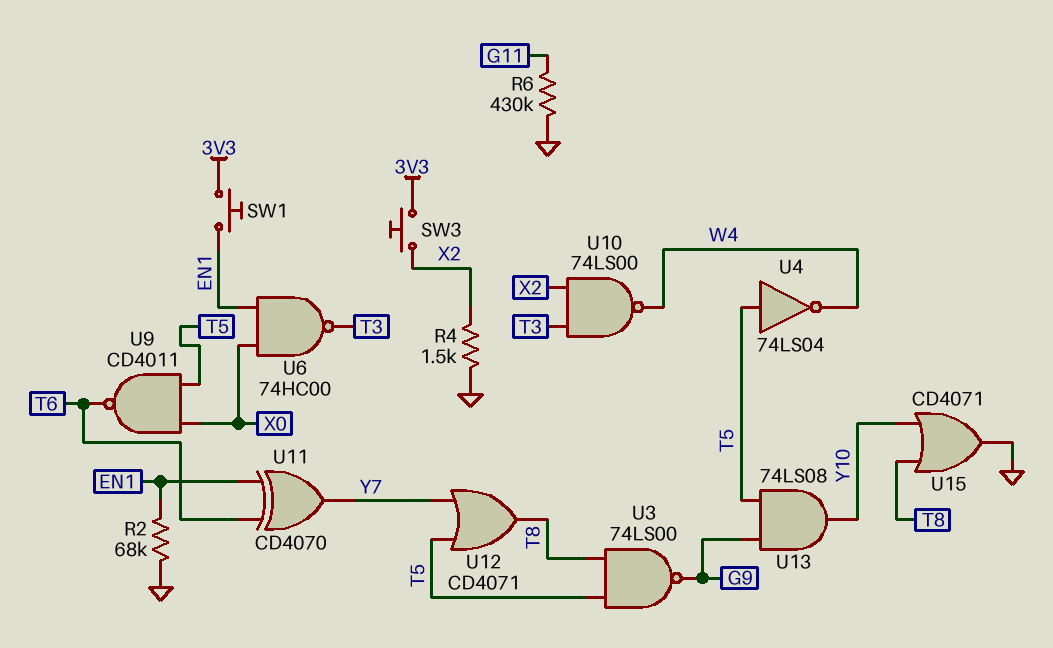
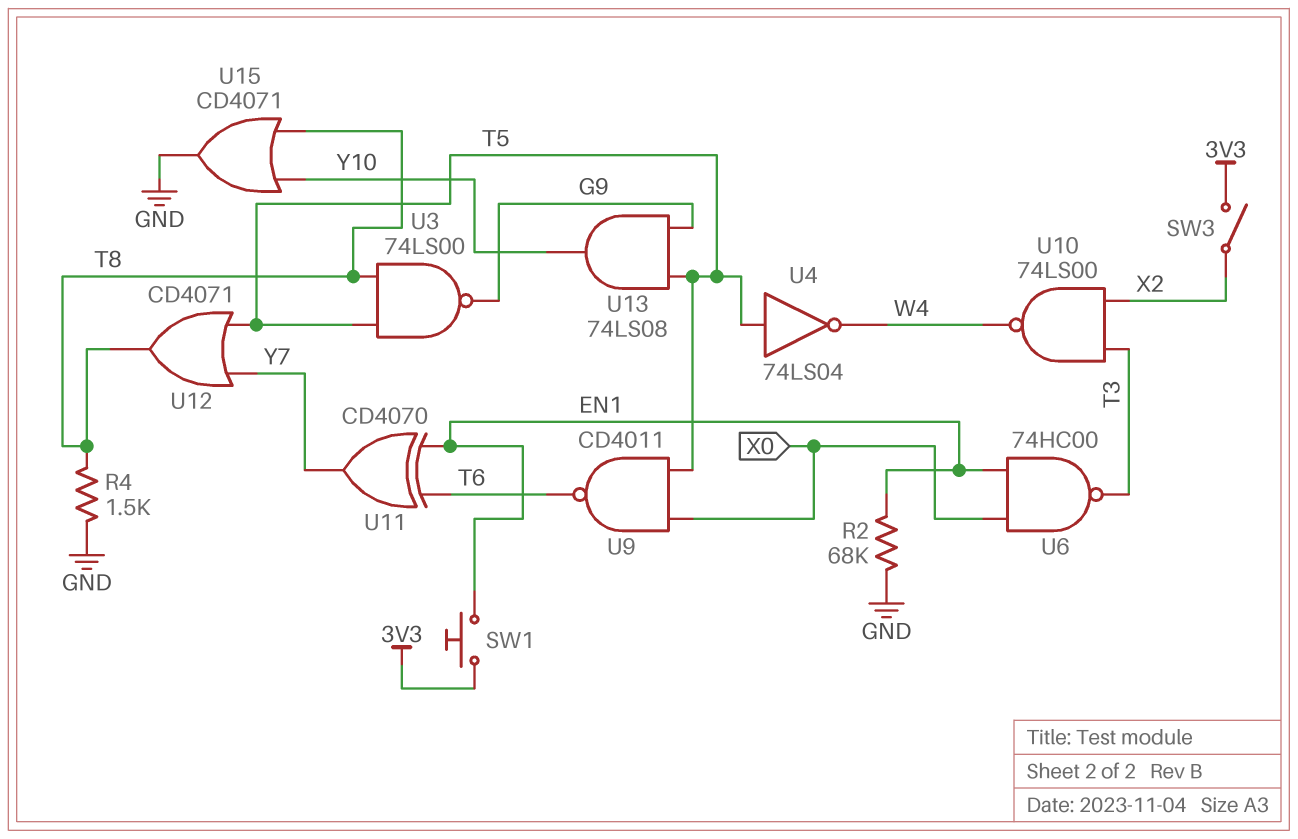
R4: 1.5k (GND, X2) -> 1.5k (GND, T8)
R6: 430k (G11, GND) -> none
SW3: button (3V3, X2) -> switch (3V3, X2)

